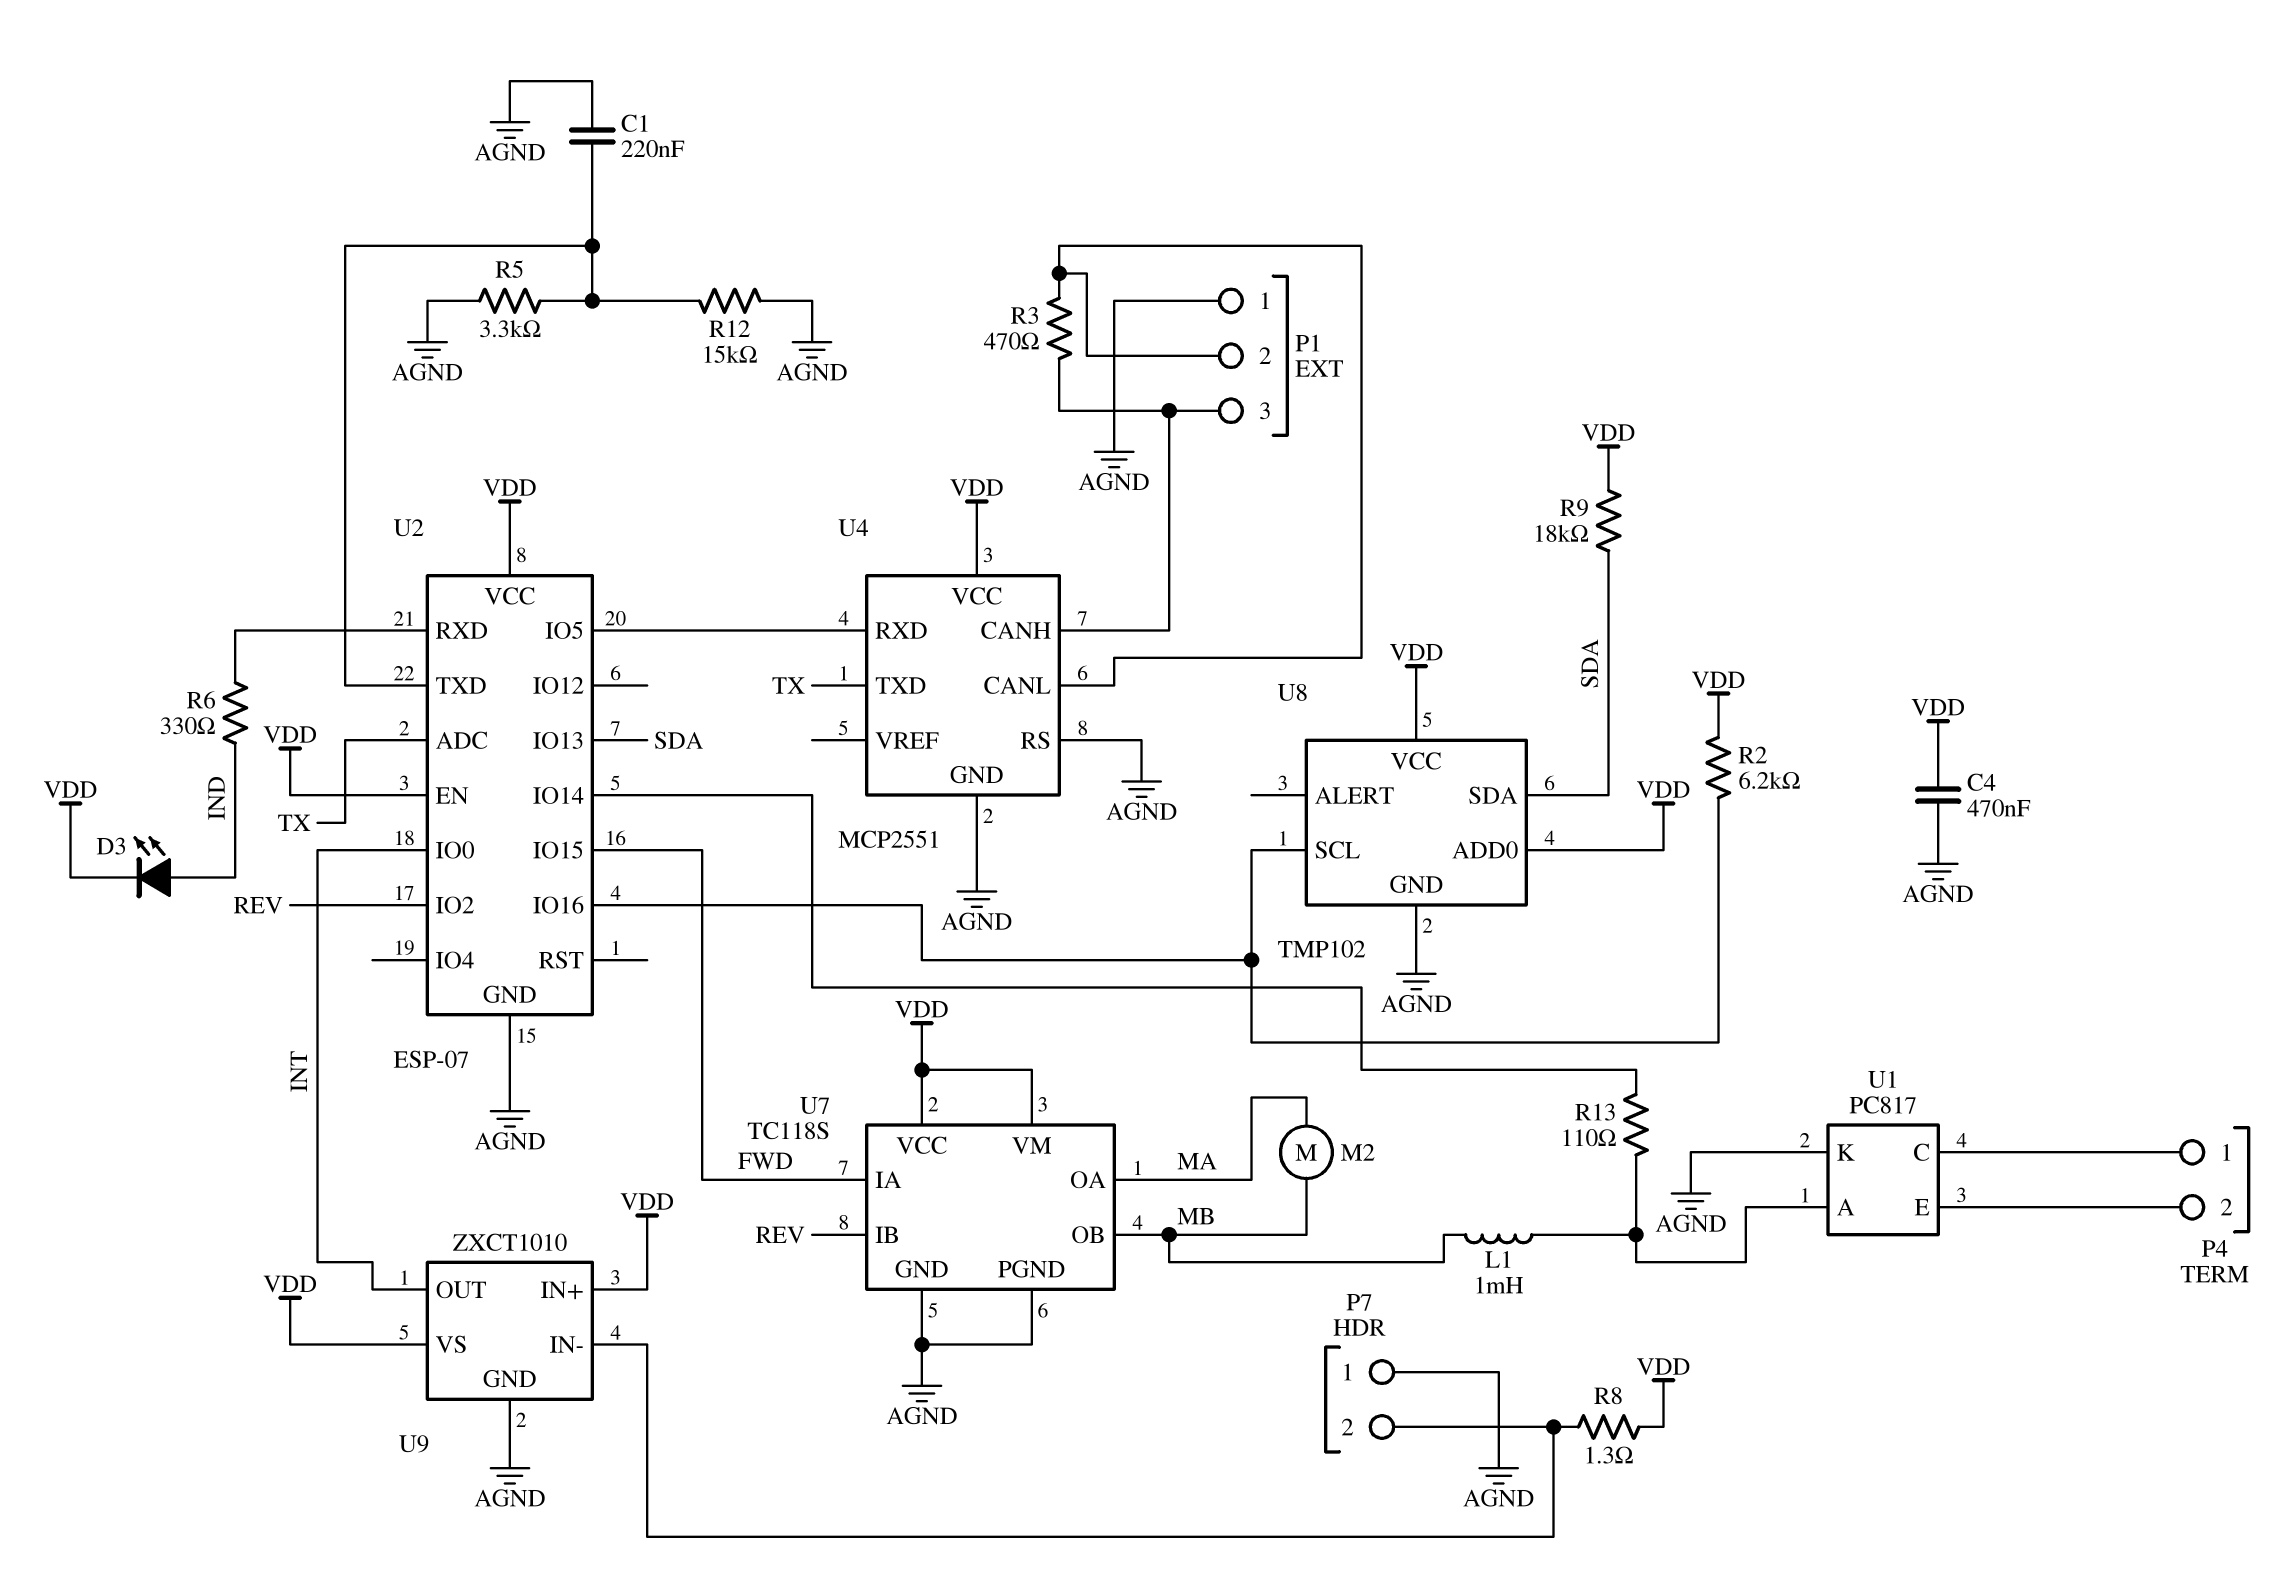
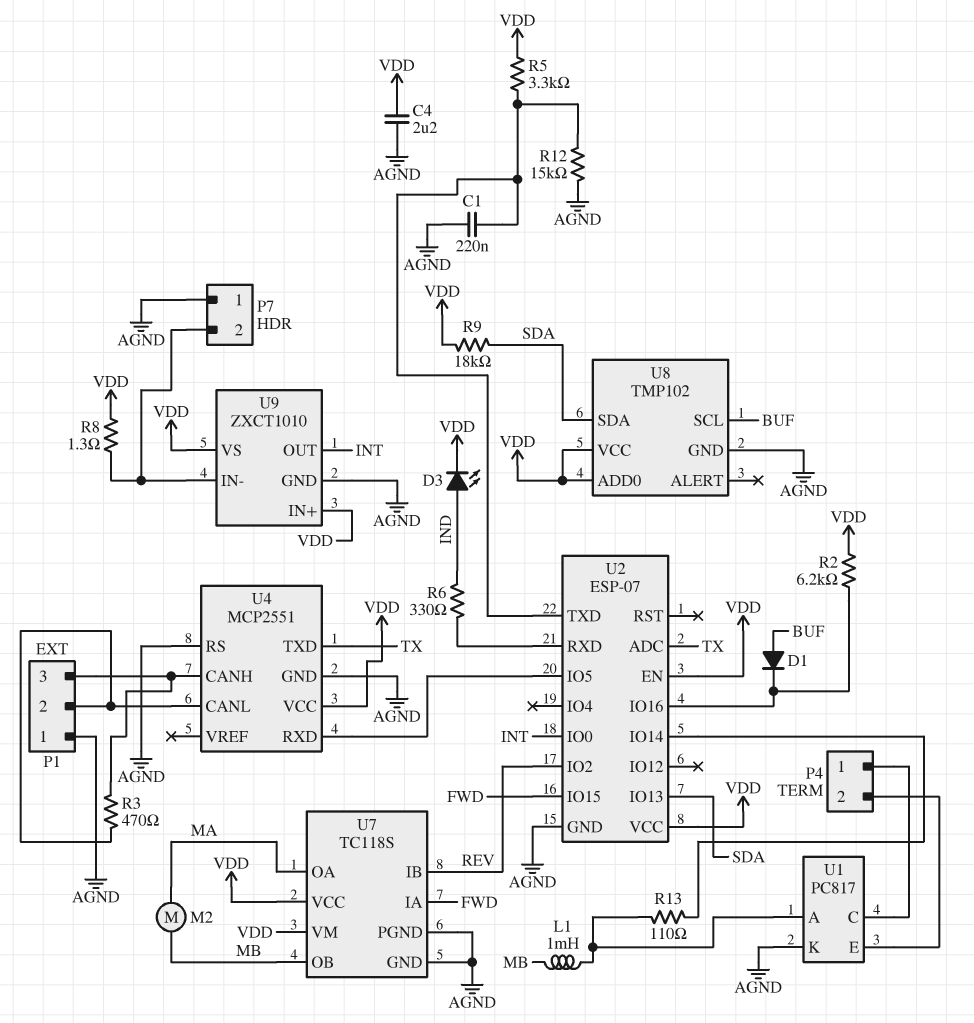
C4: 470nF (AGND, VDD) -> 2.2uF (AGND, VDD)
D1: none -> diode (A BUF, K U2/IO16)
R5: 3.3k (AGND, U2/TXD) -> 3.3k (U2/TXD, VDD)
U8 pin SCL: U2/IO16 -> BUF

